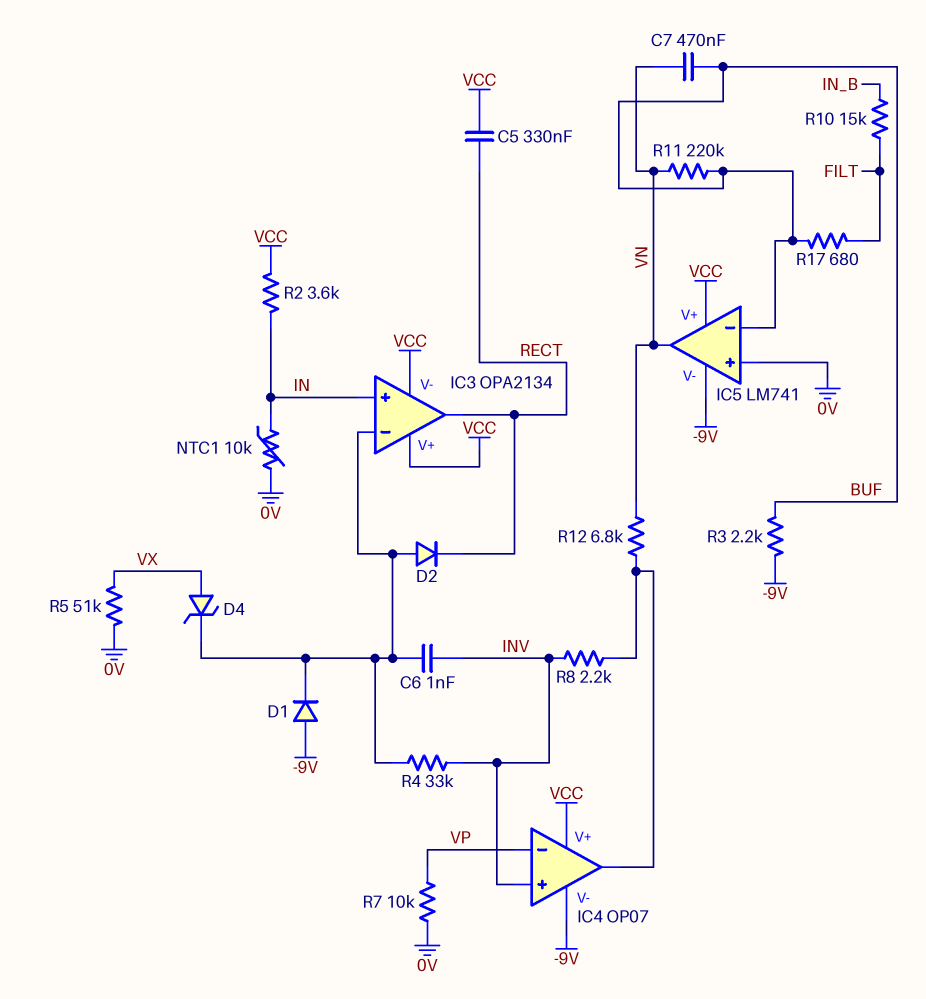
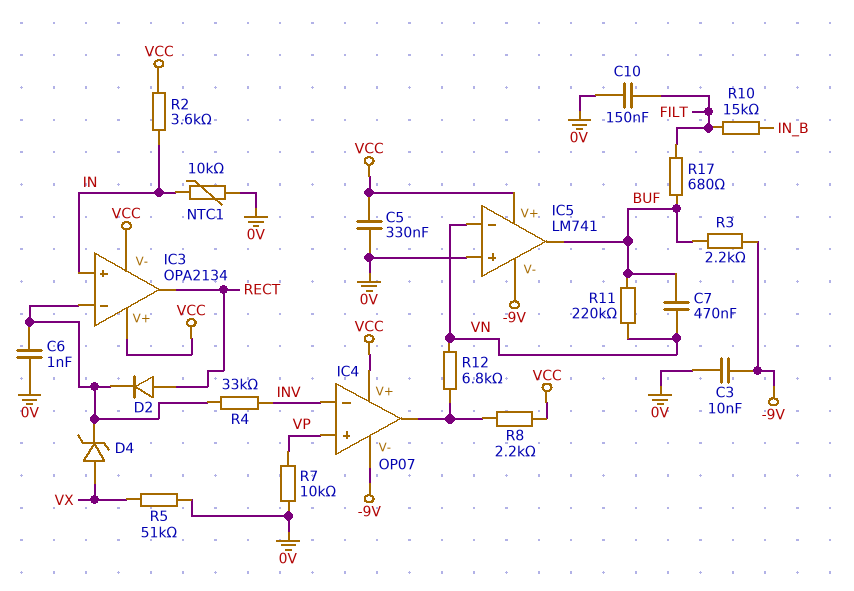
C3: none -> 10nF (-9V, 0V)
C5: 330nF (RECT, VCC) -> 330nF (0V, VCC)
C6: 1nF (IC3/in-, INV) -> 1nF (0V, IC3/in-)
C10: none -> 150nF (0V, FILT)
D1: diode (A -9V, K IC3/in-) -> none
D2: diode (A IC3/in-, K RECT) -> diode (A RECT, K IC3/in-)
IC4 pin in+: INV -> VP
IC4 pin in-: VP -> INV
IC5 pin in-: BUF -> VN
IC5 pin out: VN -> BUF
R8: 2.2k (IC4/out, INV) -> 2.2k (IC4/out, VCC)

